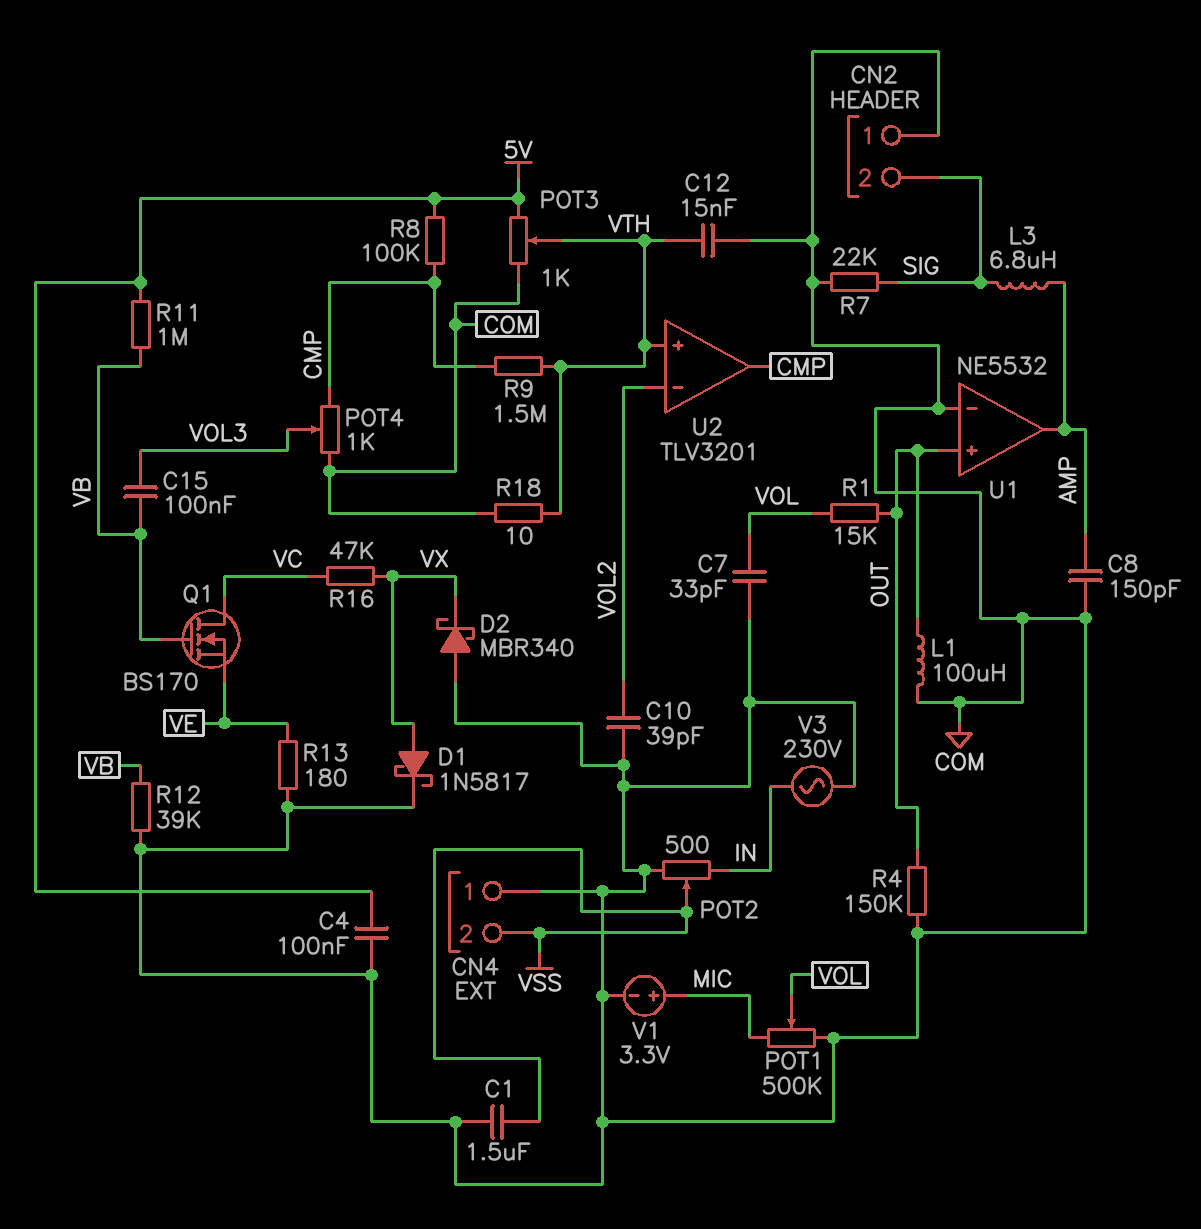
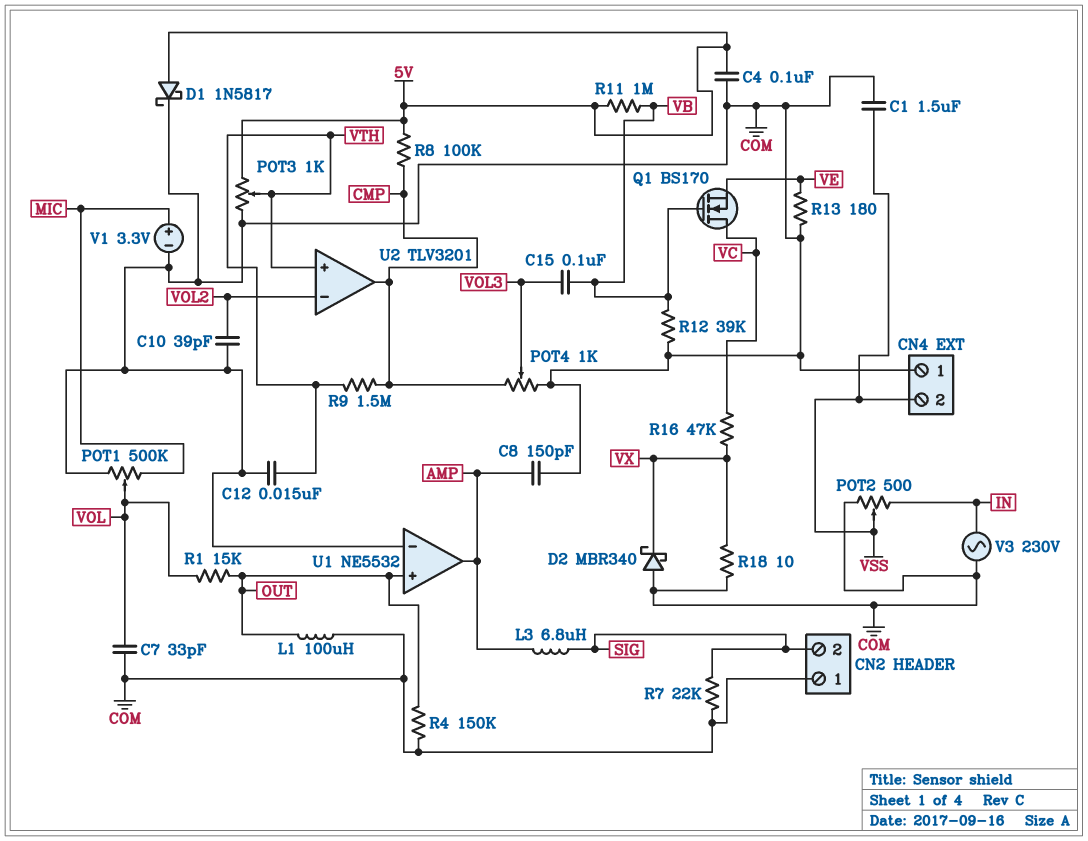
D1: schottky 1N5817 (A VX, K COM) -> schottky 1N5817 (A 5V, K COM)
R18: 10 (COM, VTH) -> 10 (COM, VX)

